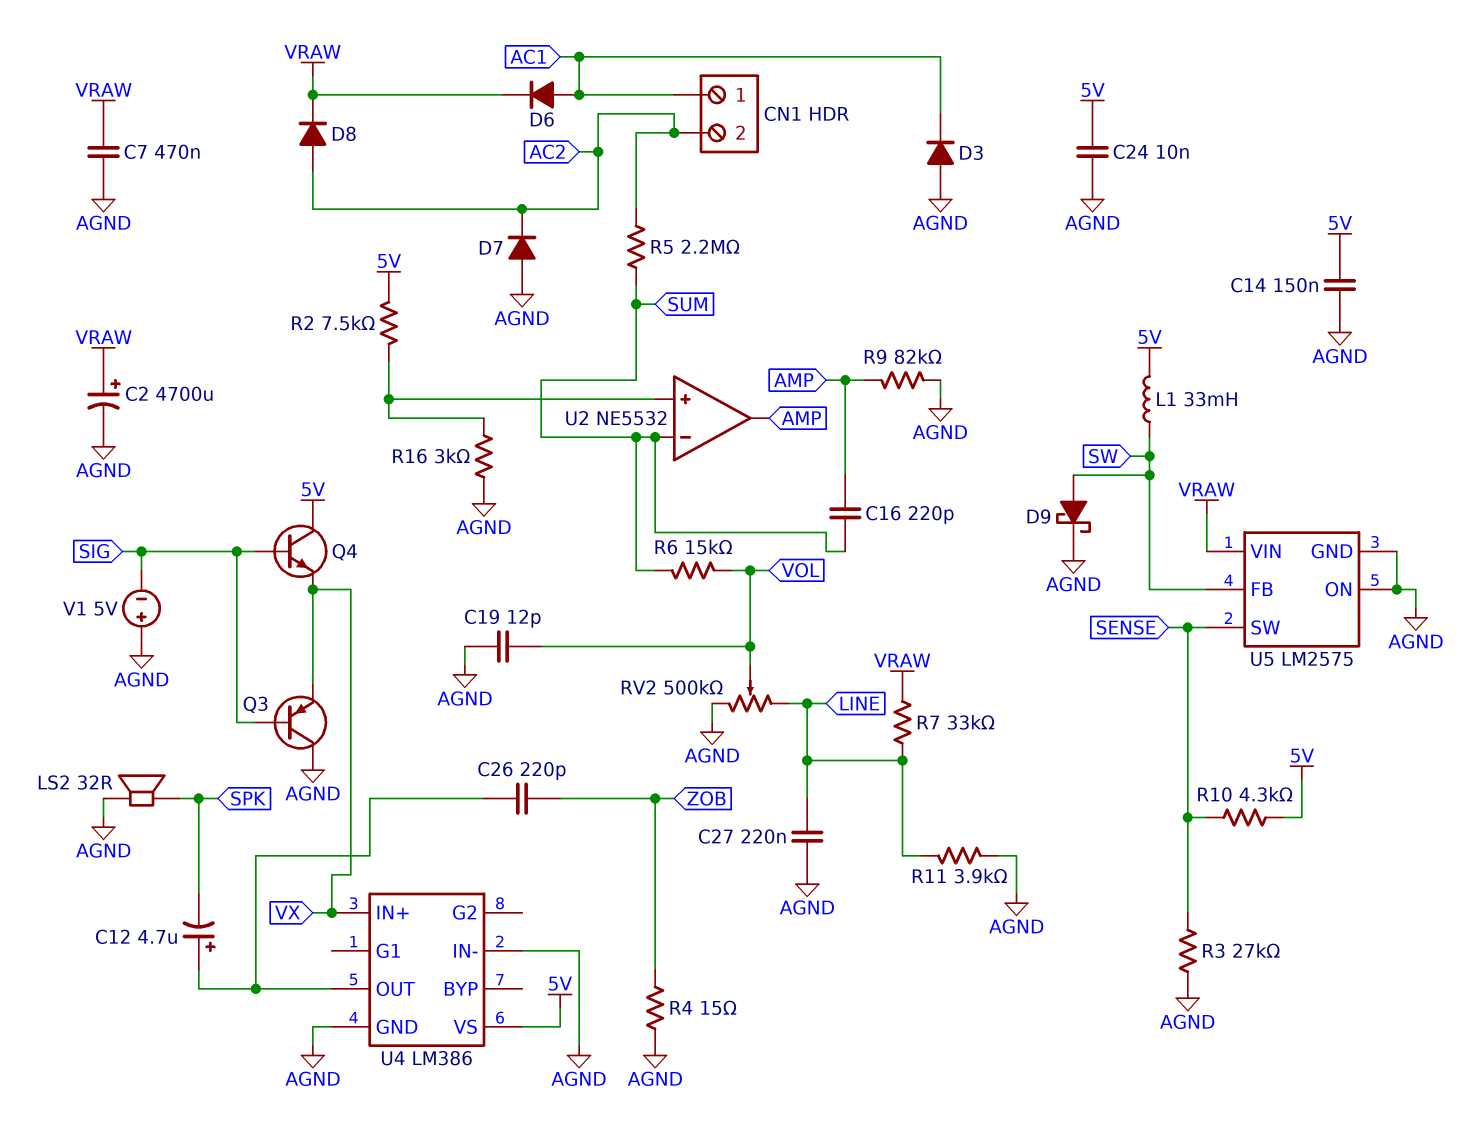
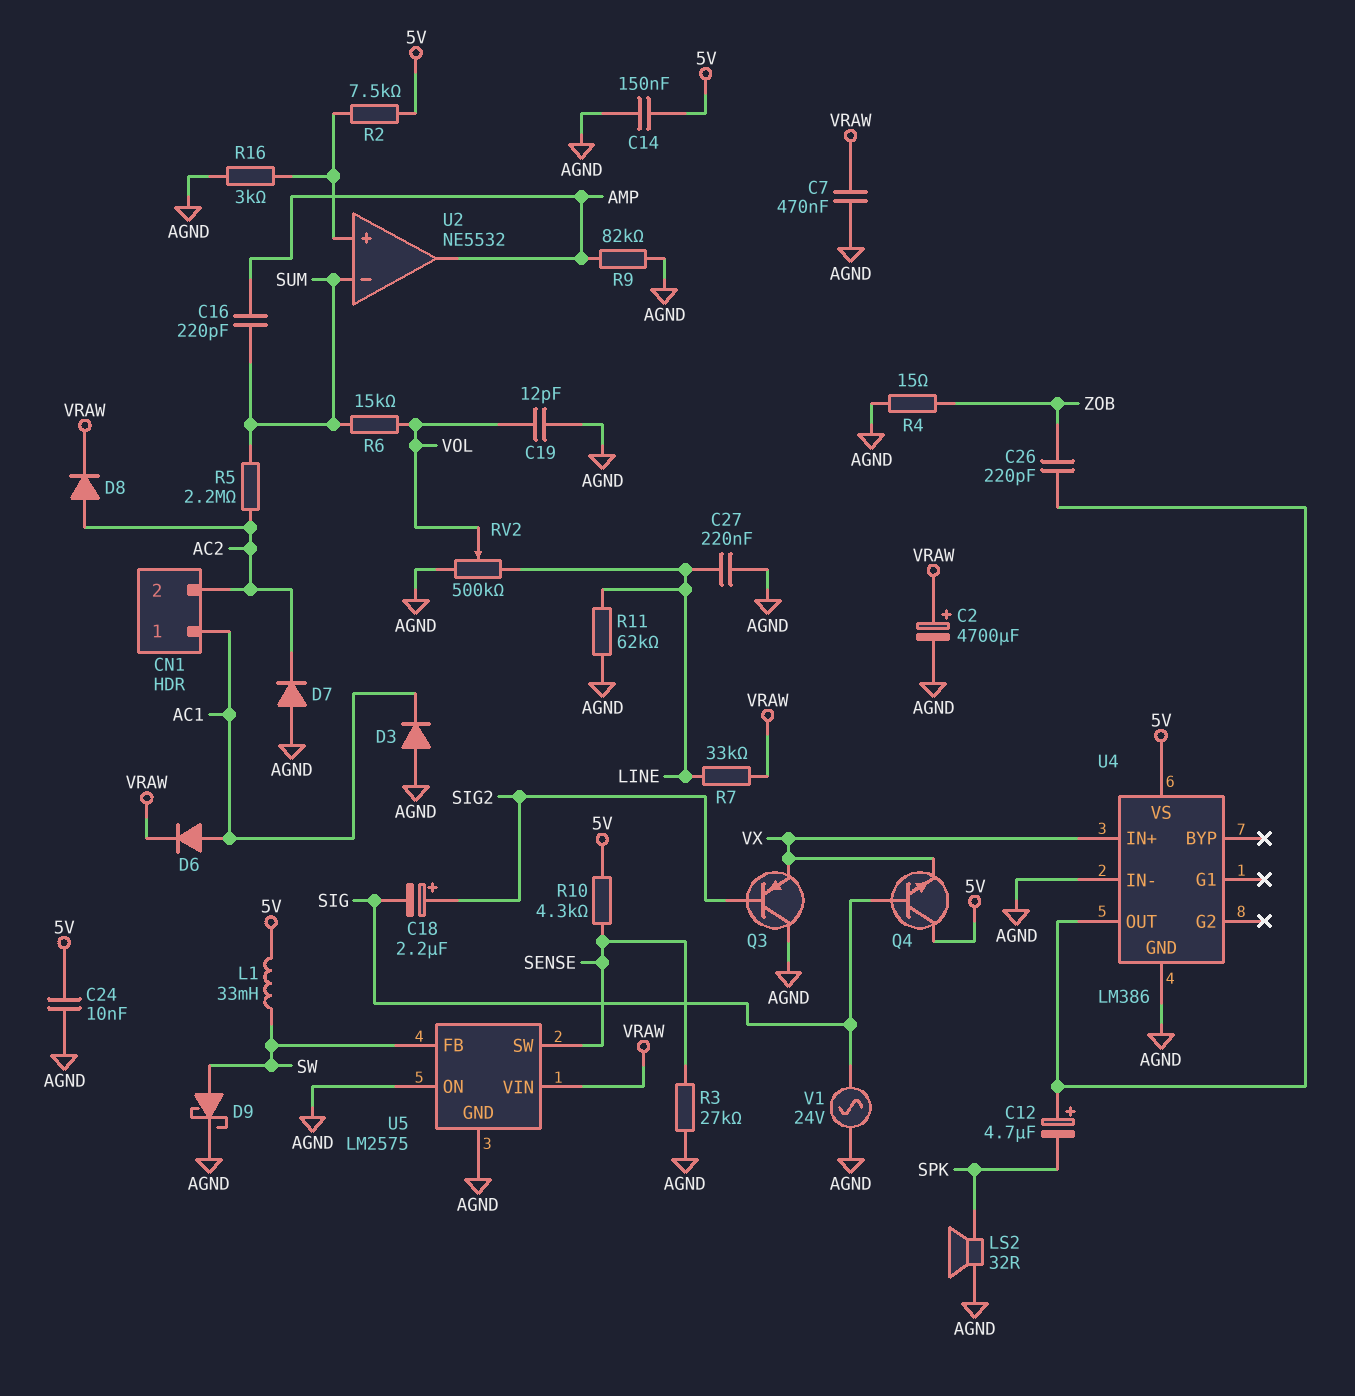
C18: none -> 2.2uF (plus SIG2, minus SIG)
Q3: PNP (B SIG, C AGND, E VX) -> PNP (B SIG2, C AGND, E VX)
R11: 3.9k (AGND, LINE) -> 62k (AGND, LINE)
V1: 5V (plus AGND, minus SIG) -> AC 24V (AGND, SIG)

